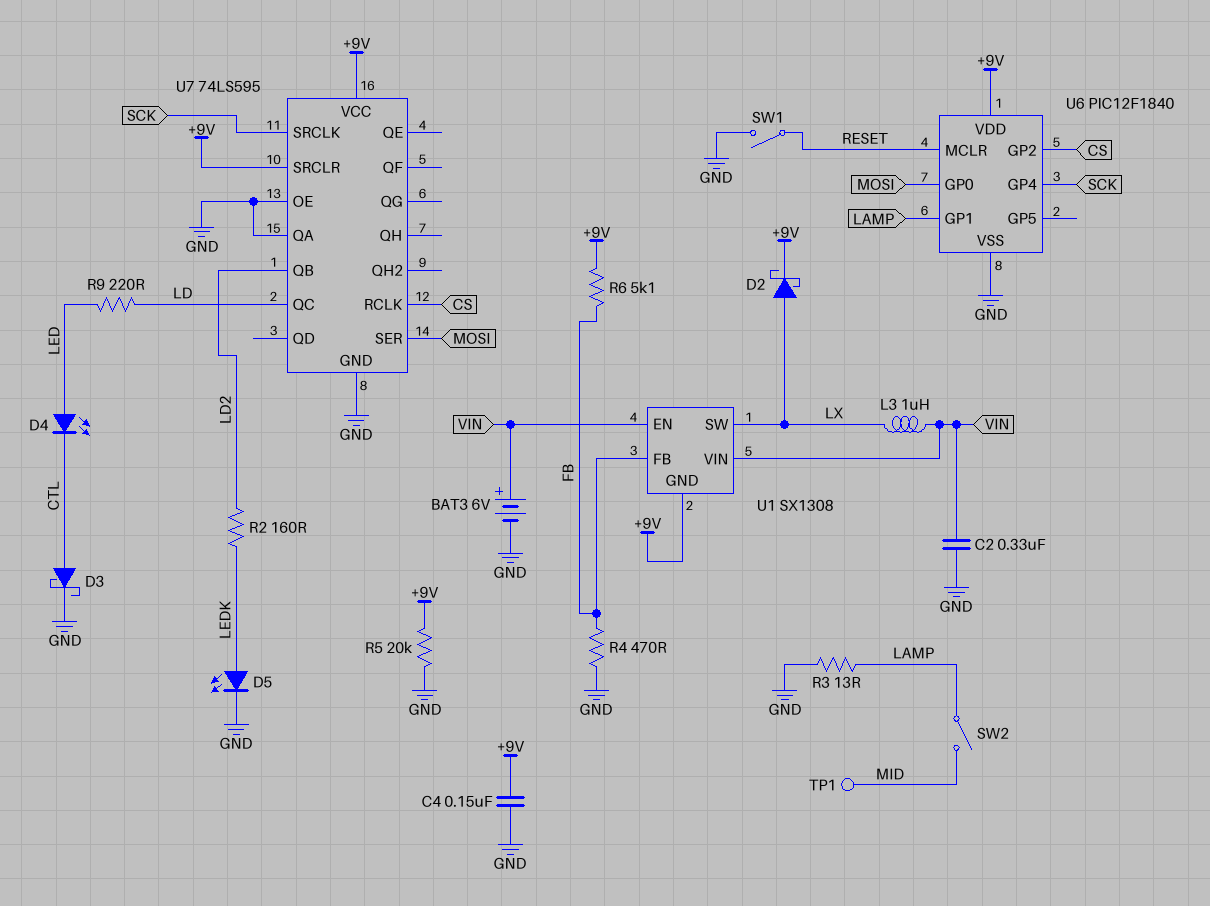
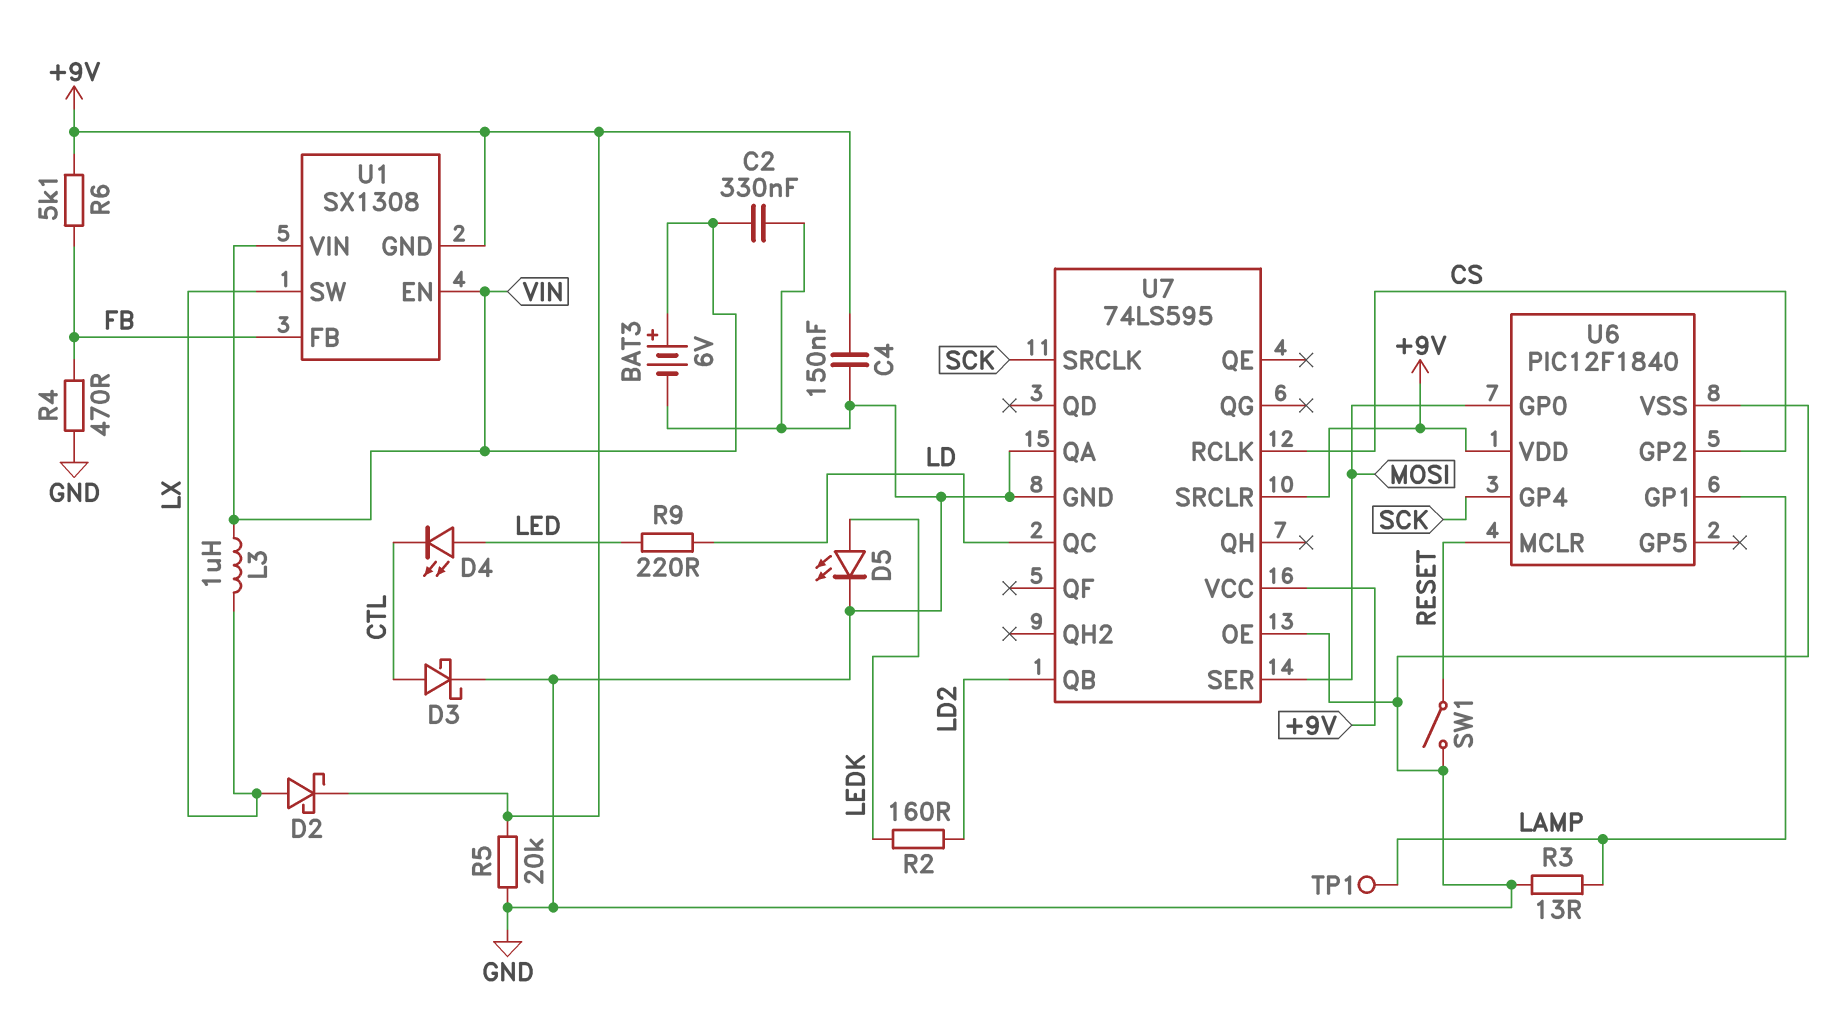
SW2: switch (LAMP, MID) -> none
TP1: test point (MID) -> test point (LAMP)

